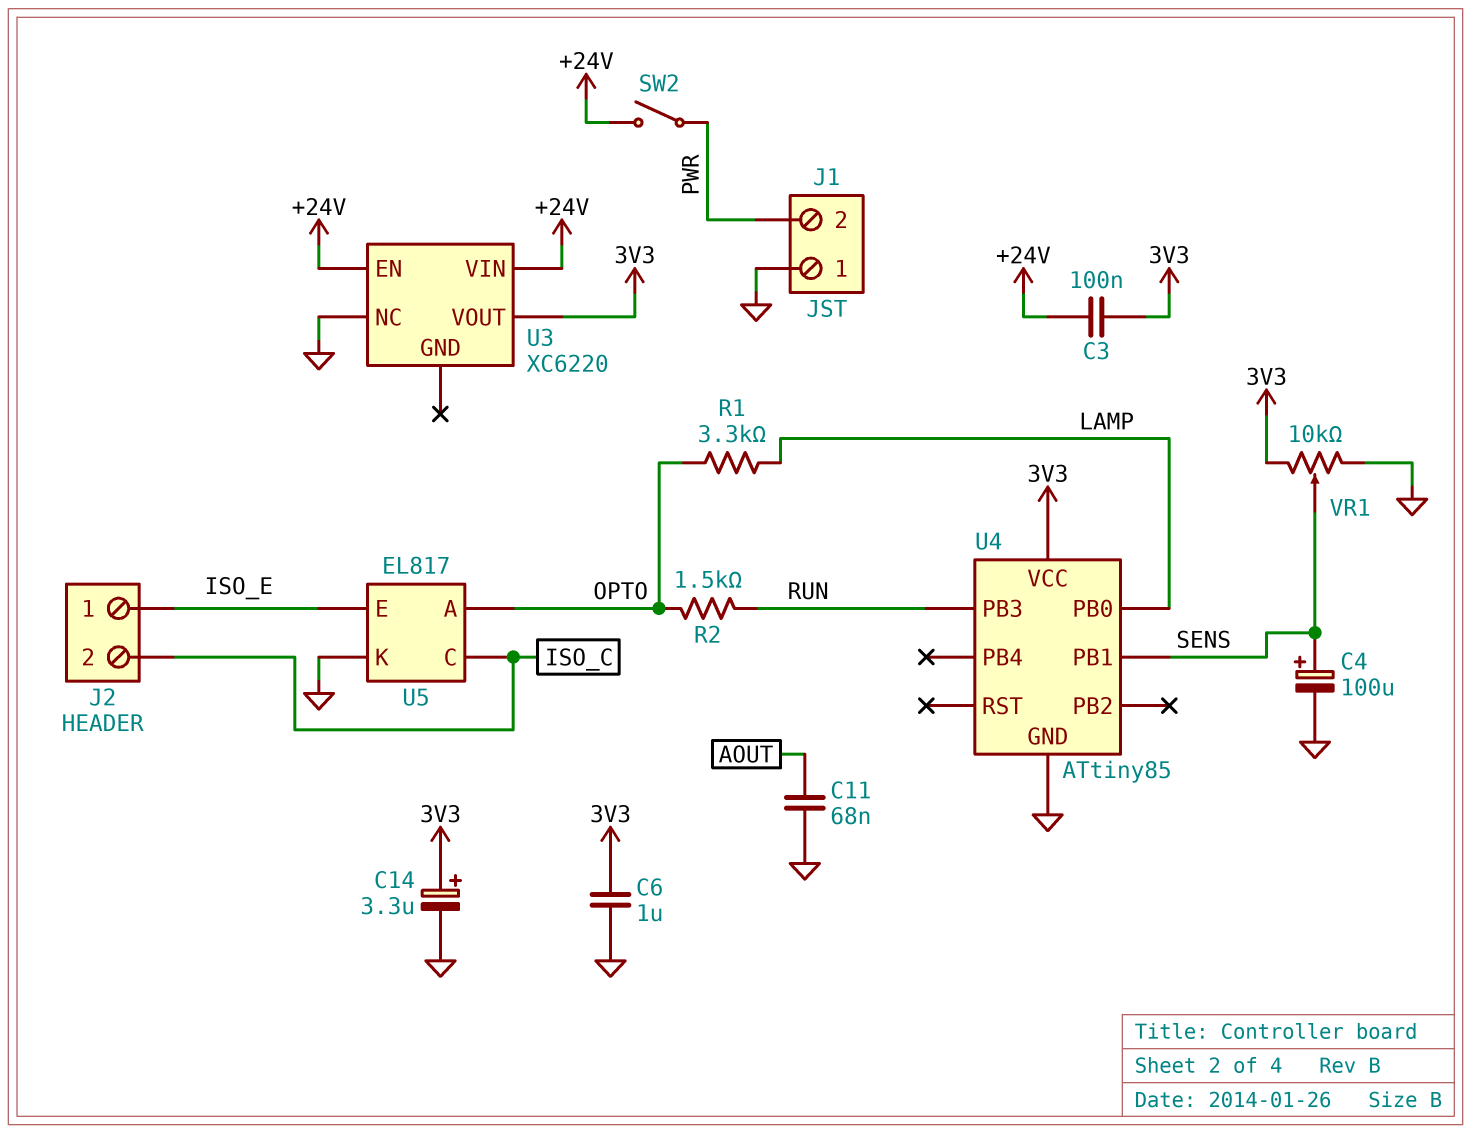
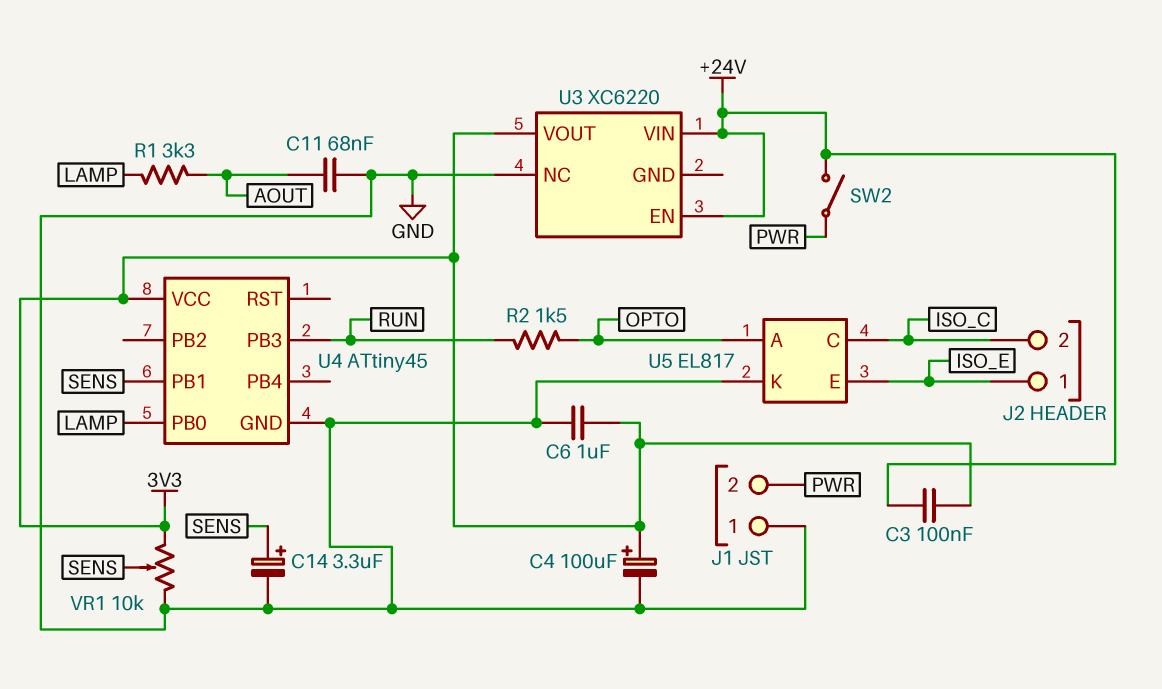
C4: 100uF (plus SENS, minus GND) -> 100uF (plus 3V3, minus GND)
C14: 3.3uF (plus 3V3, minus GND) -> 3.3uF (plus SENS, minus GND)
R1: 3.3k (LAMP, OPTO) -> 3.3k (AOUT, LAMP)
U4: ATtiny85 -> ATtiny45

